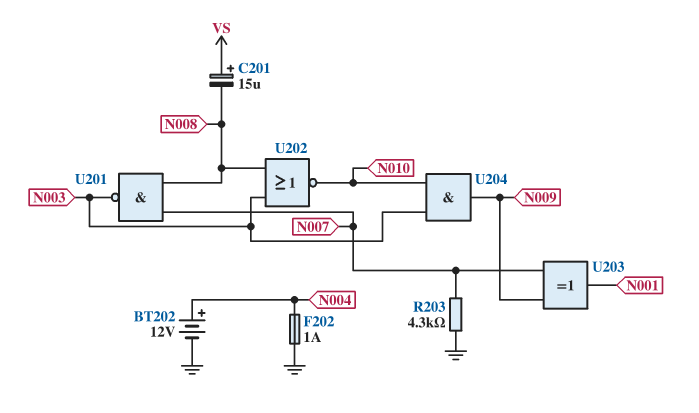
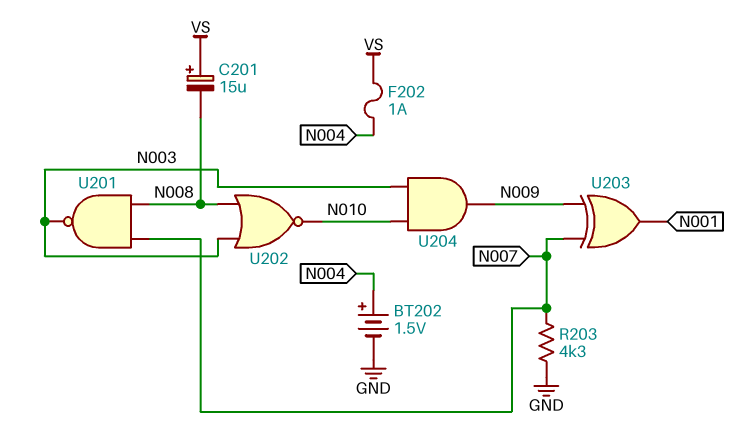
BT202: 12V (plus N004, minus GND) -> 1.5V (plus N004, minus GND)
F202: 1A (GND, N004) -> 1A (N004, VS)

